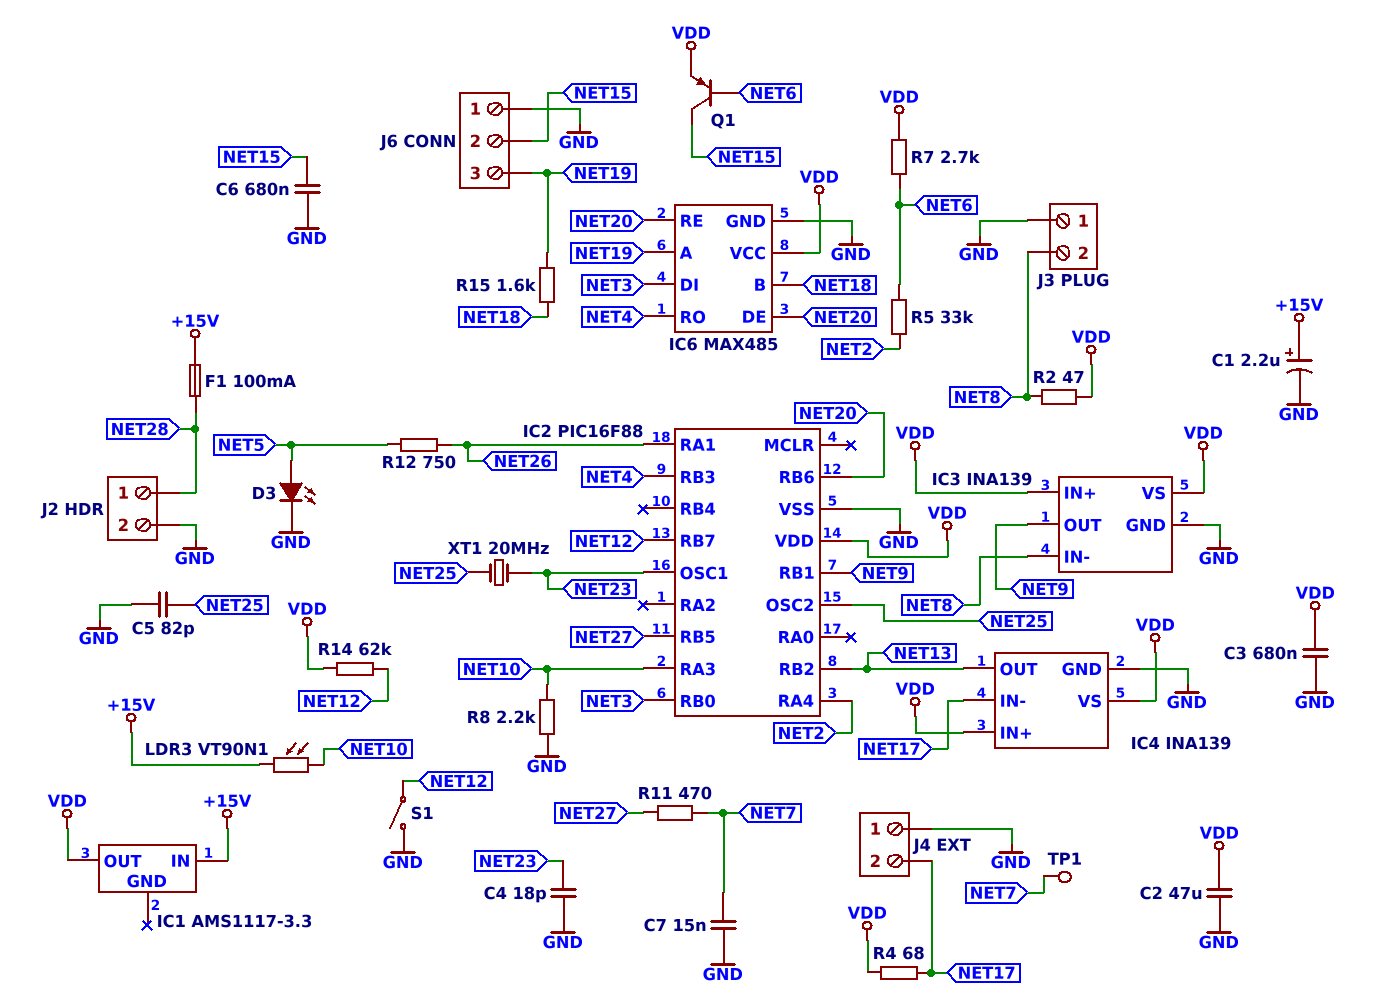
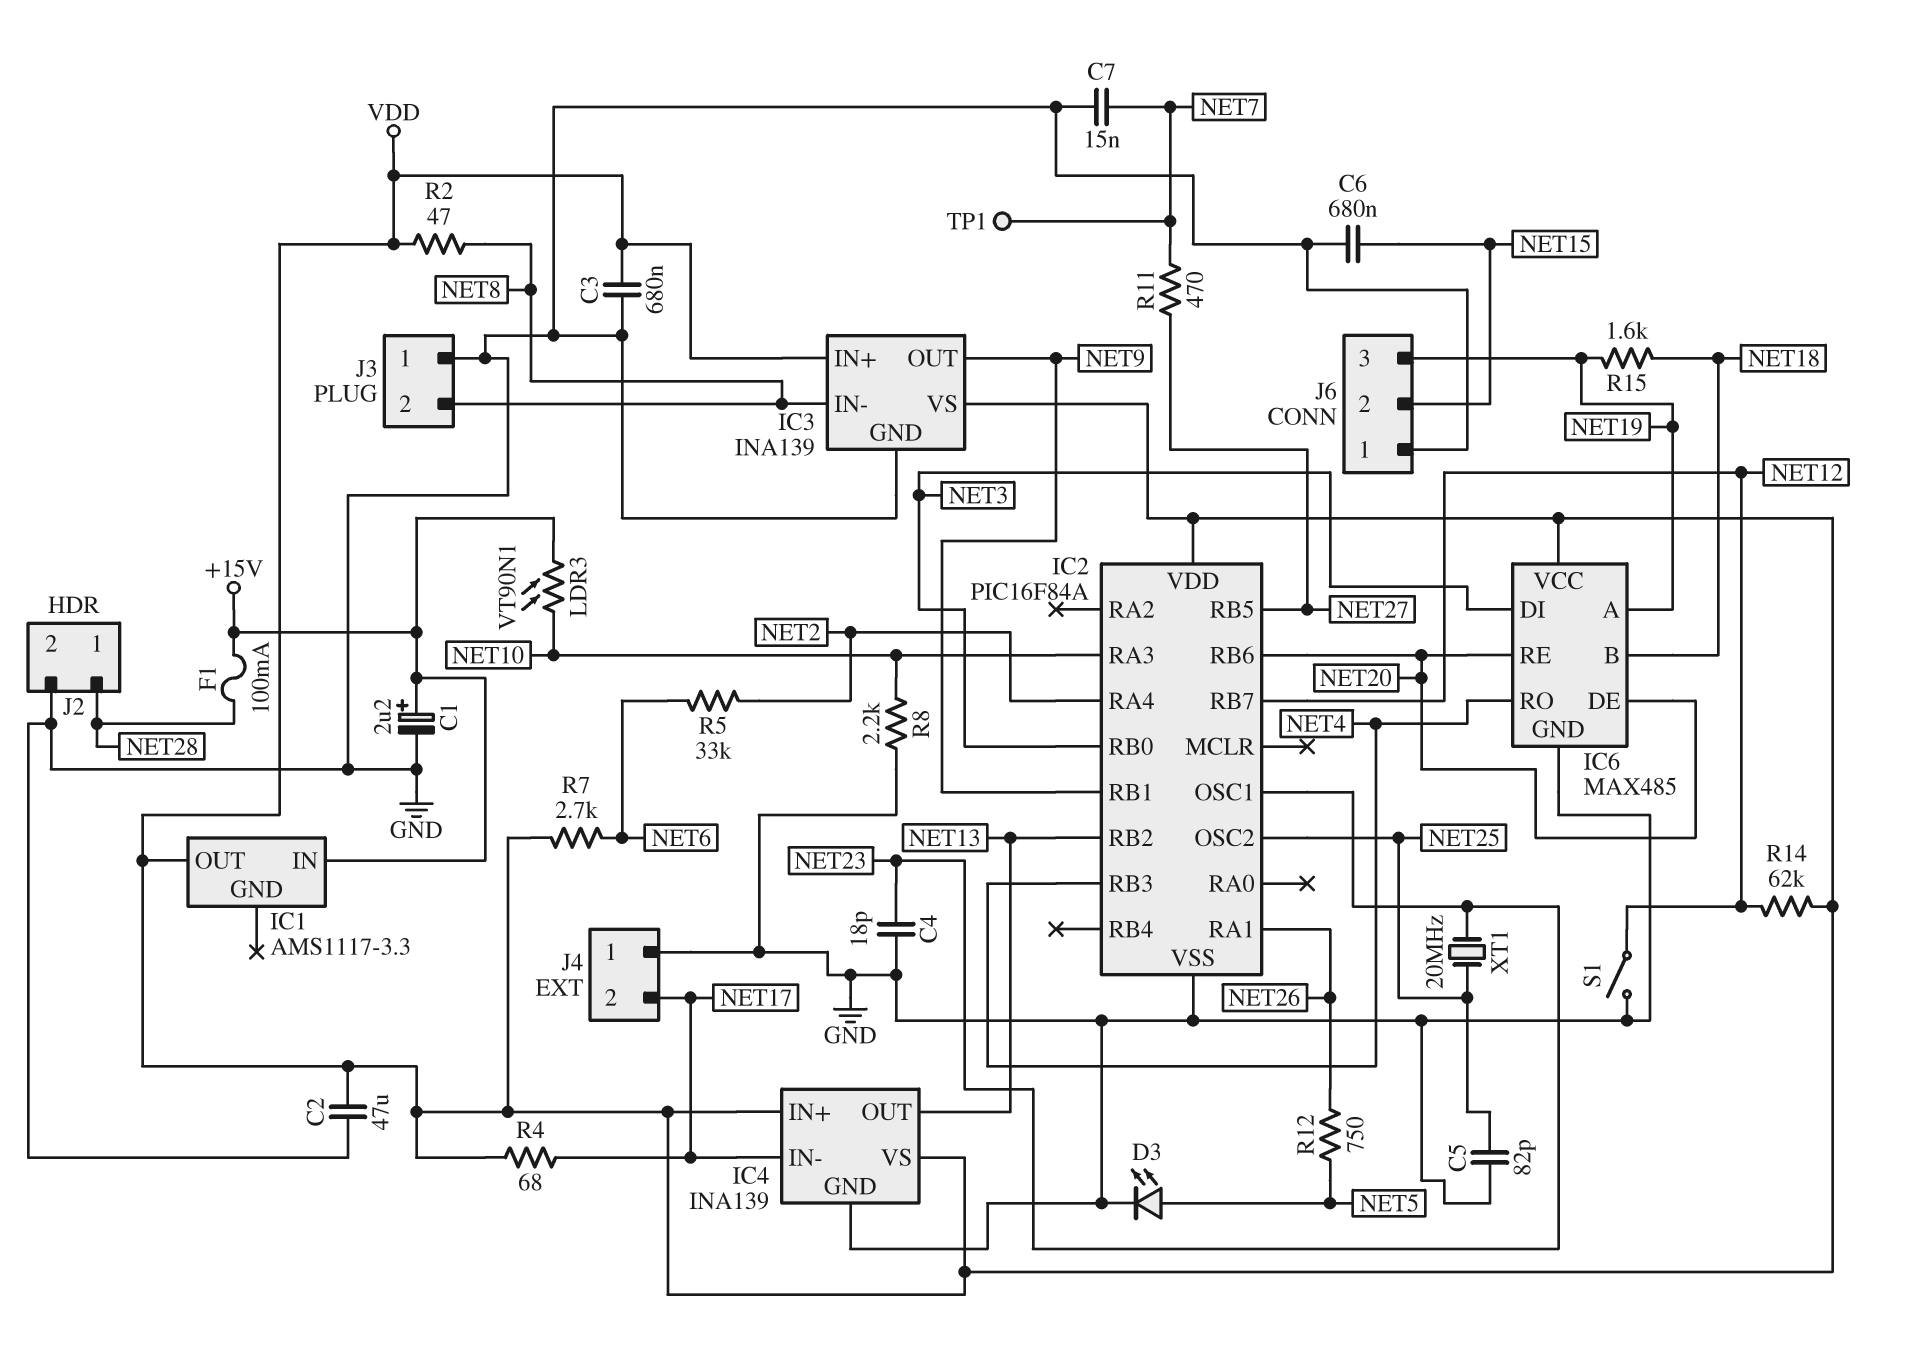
IC2: PIC16F88 -> PIC16F84A
Q1: PNP (B NET6, C NET15, E VDD) -> none

